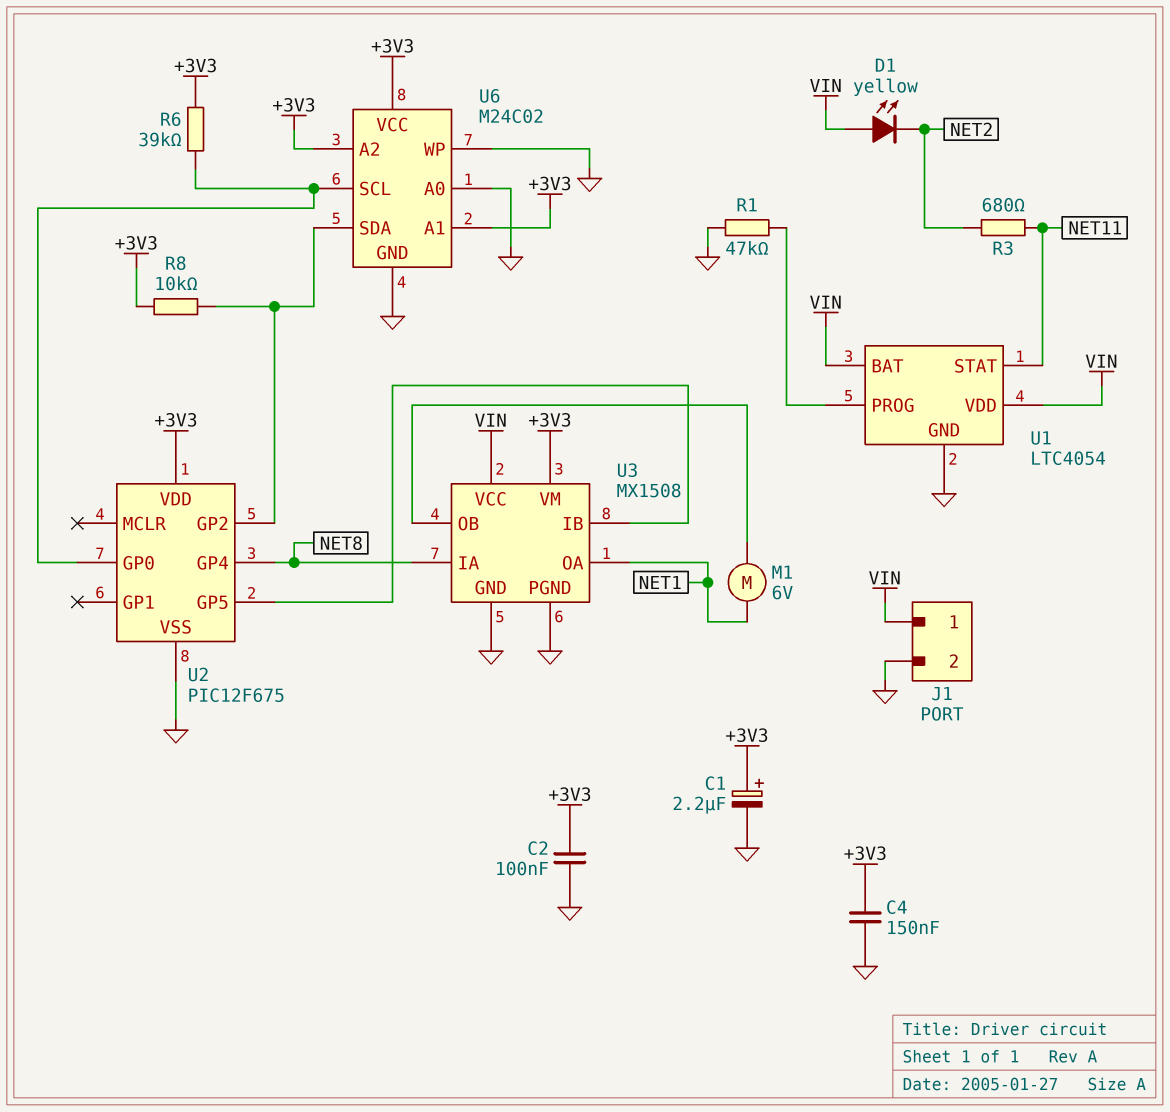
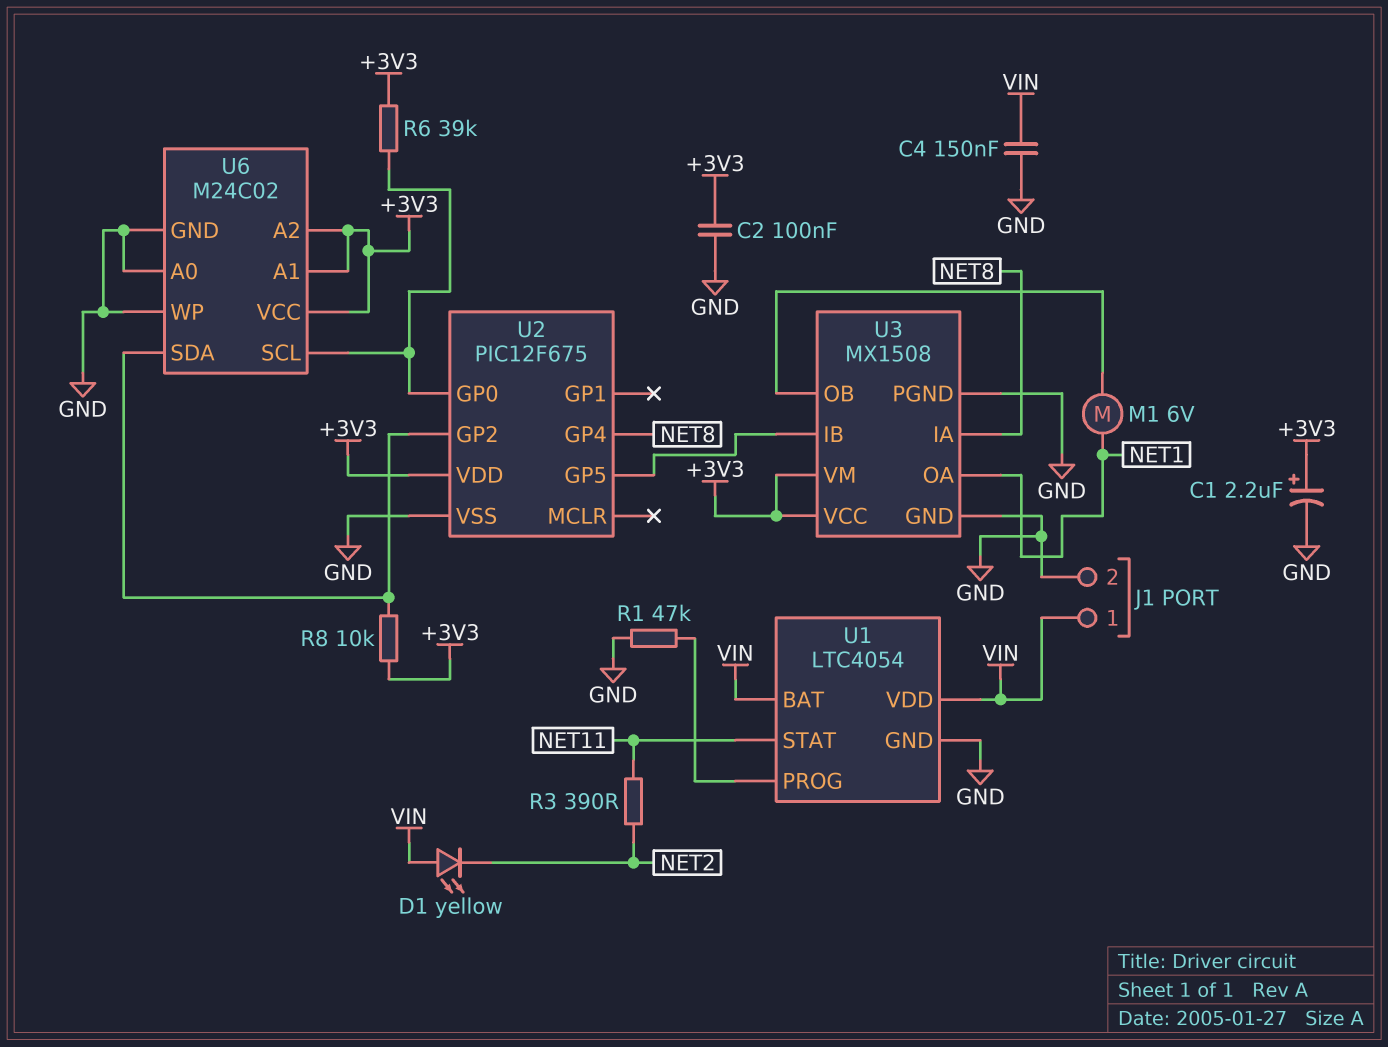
C4: 150nF (+3V3, GND) -> 150nF (GND, VIN)
R3: 680 (NET2, NET11) -> 390 (NET2, NET11)
U3 pin VCC: VIN -> +3V3

